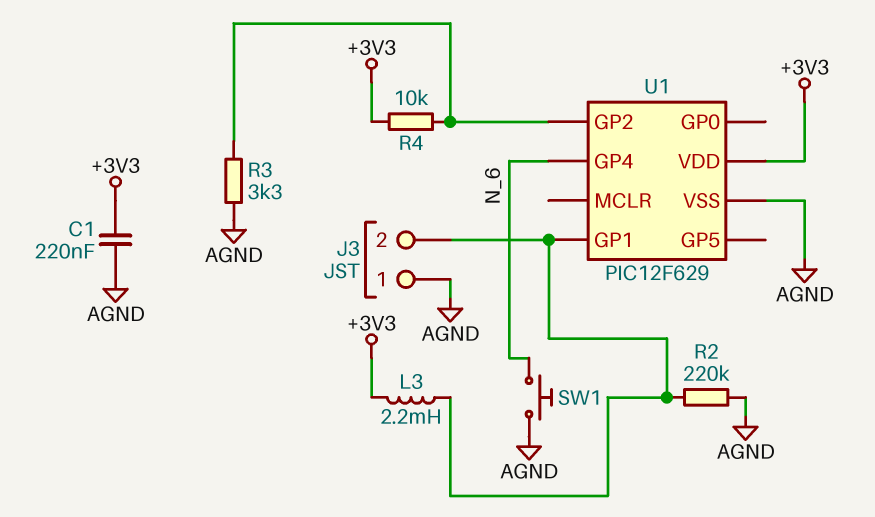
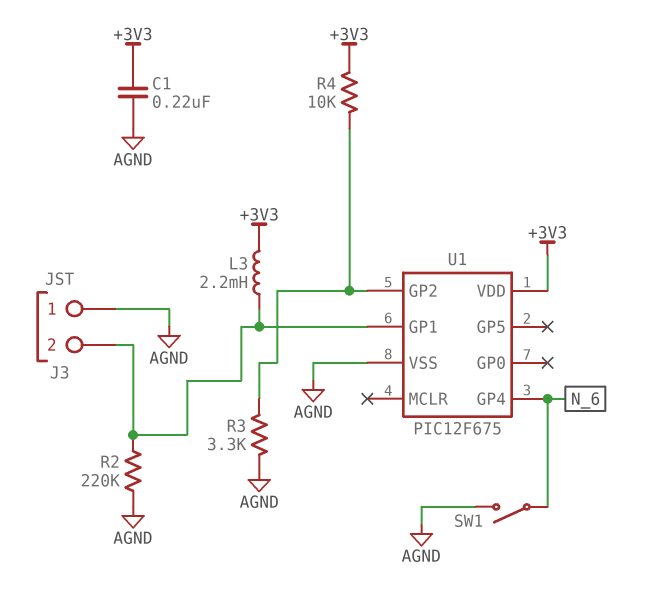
SW1: button (AGND, N_6) -> switch (AGND, N_6)
U1: PIC12F629 -> PIC12F675

